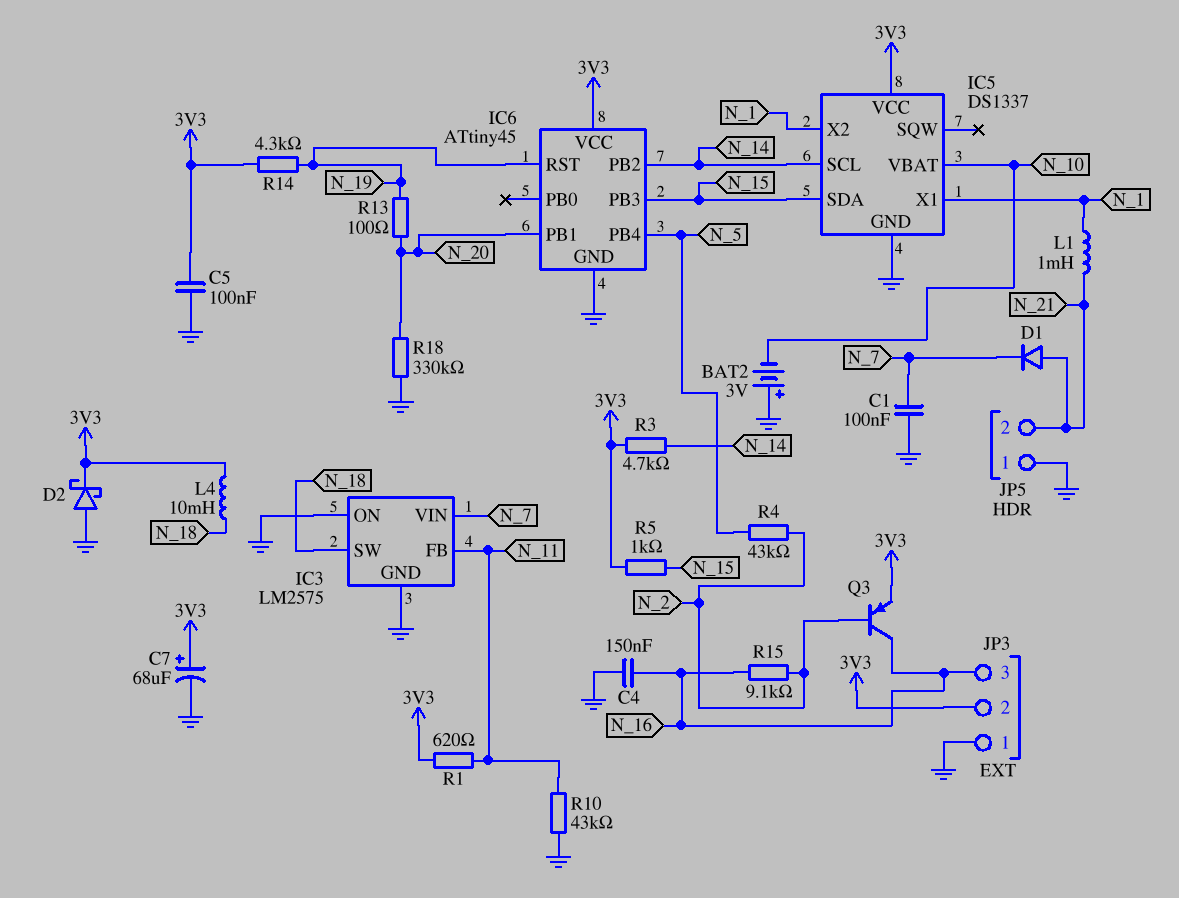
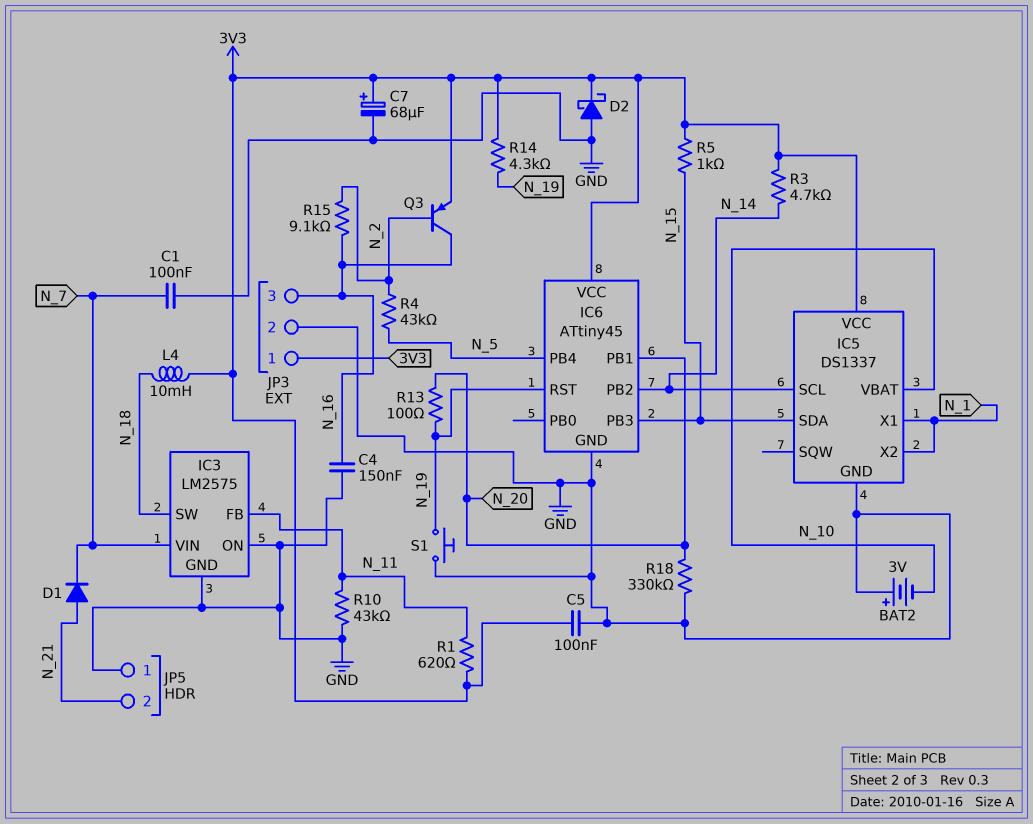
JP3 pin 1: GND -> 3V3
JP3 pin 2: 3V3 -> GND
L1: 1mH (N_1, N_21) -> none
S1: none -> button (GND, N_19)

